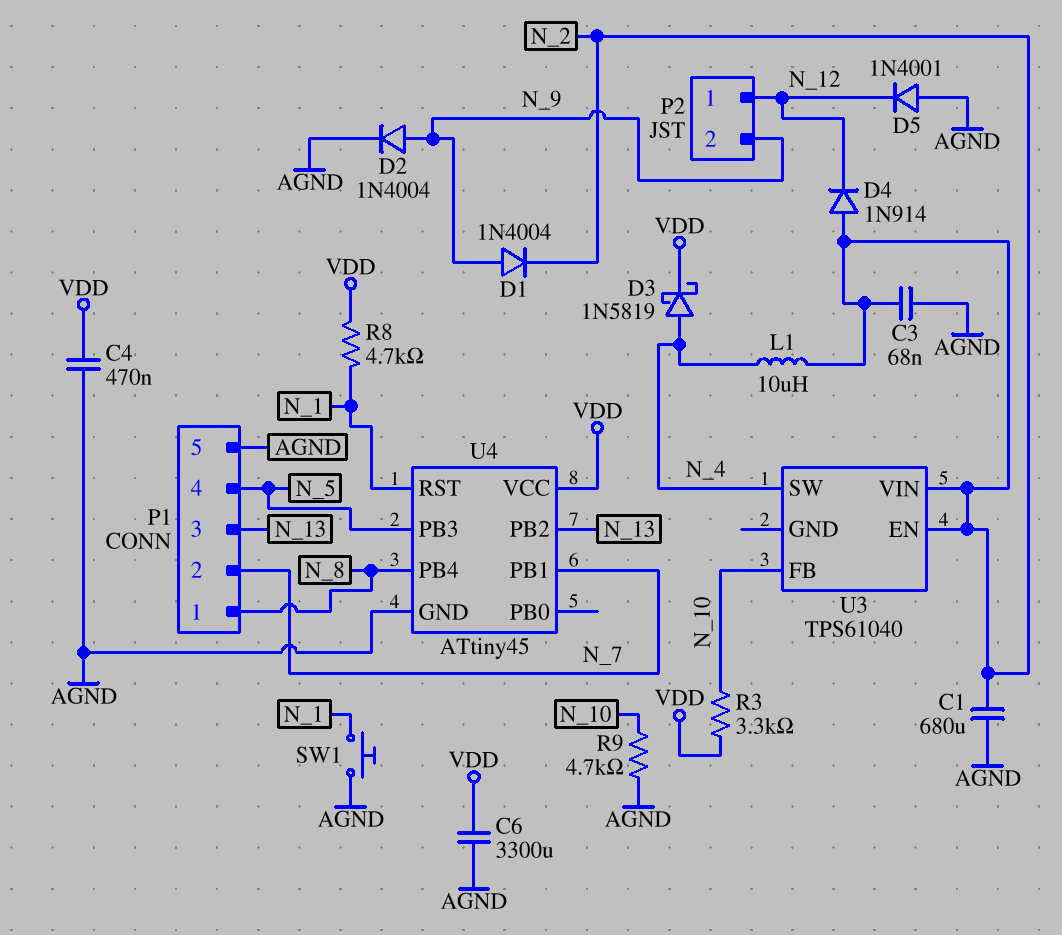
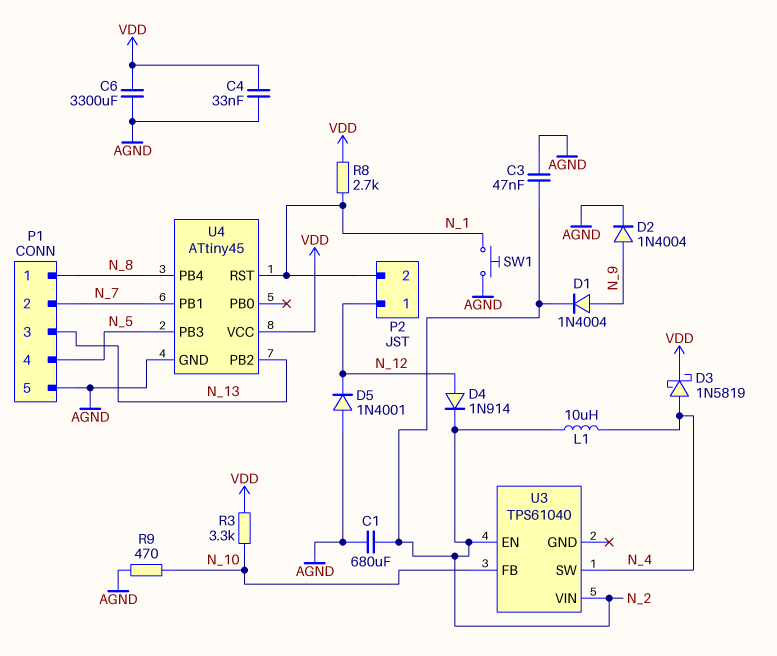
C3: 68nF (AGND, N_2) -> 47nF (AGND, N_2)
C4: 470nF (AGND, VDD) -> 33nF (AGND, VDD)
D4: diode 1N914 (A N_2, K N_12) -> diode 1N914 (A N_12, K N_2)
P2 pin 2: N_9 -> N_1
R8: 4.7k (N_1, VDD) -> 2.7k (N_1, VDD)
R9: 4.7k (AGND, N_10) -> 470 (AGND, N_10)

